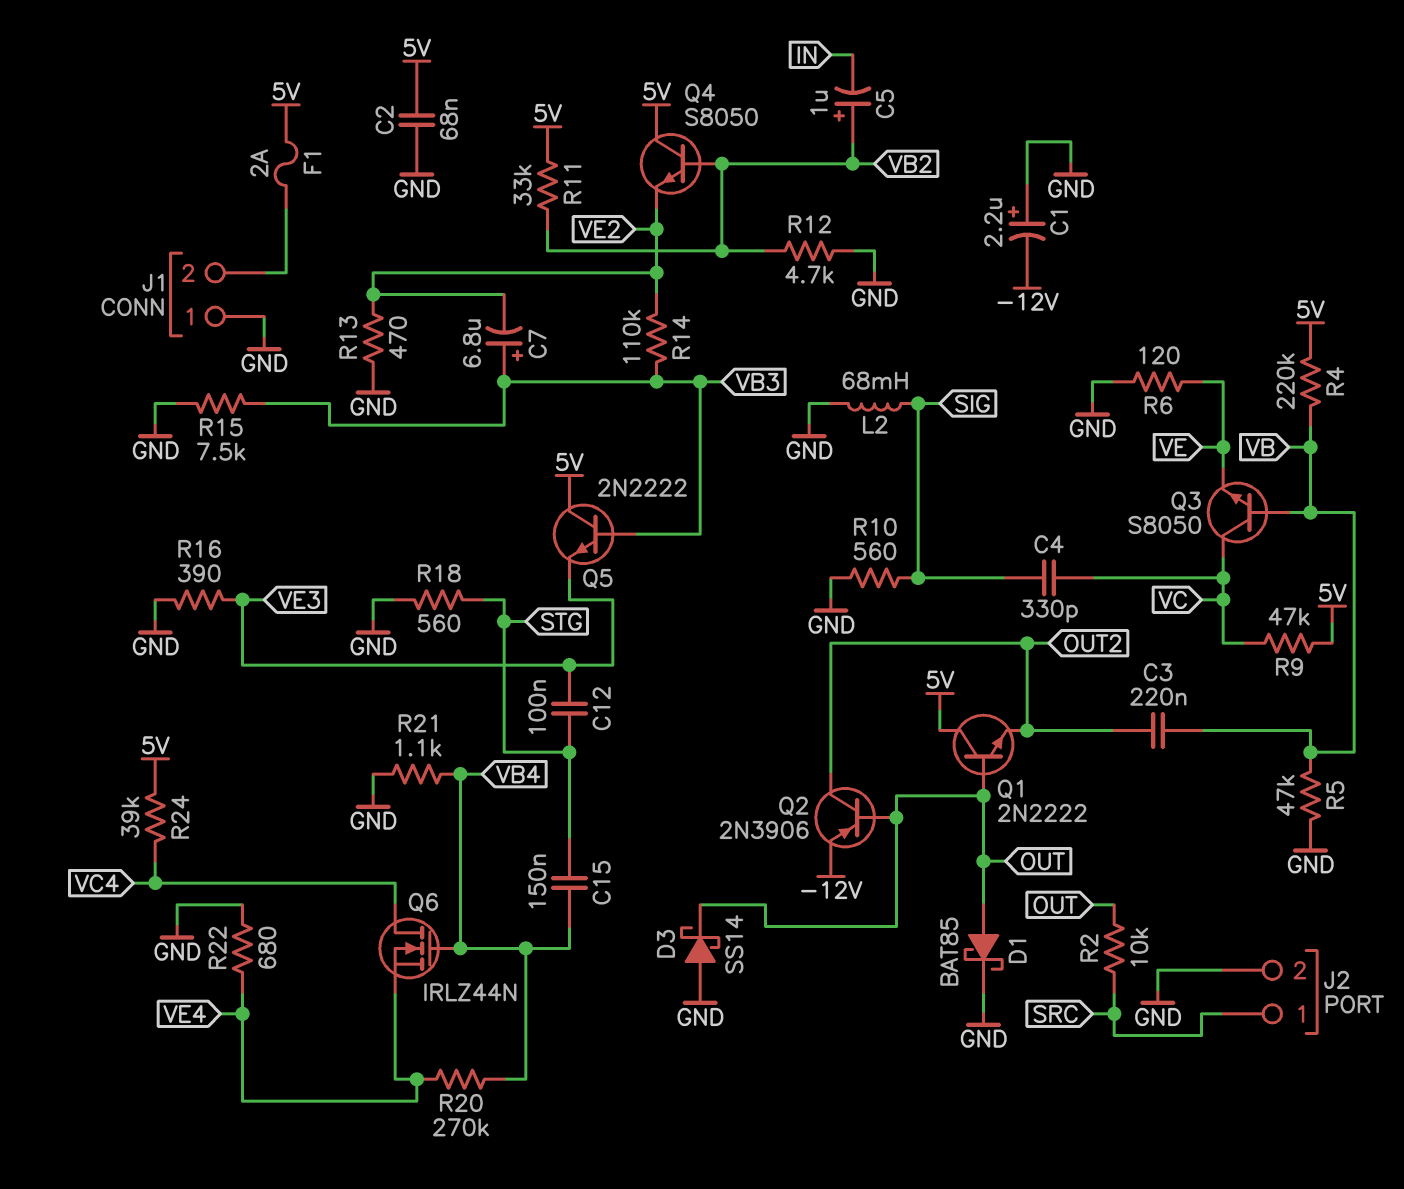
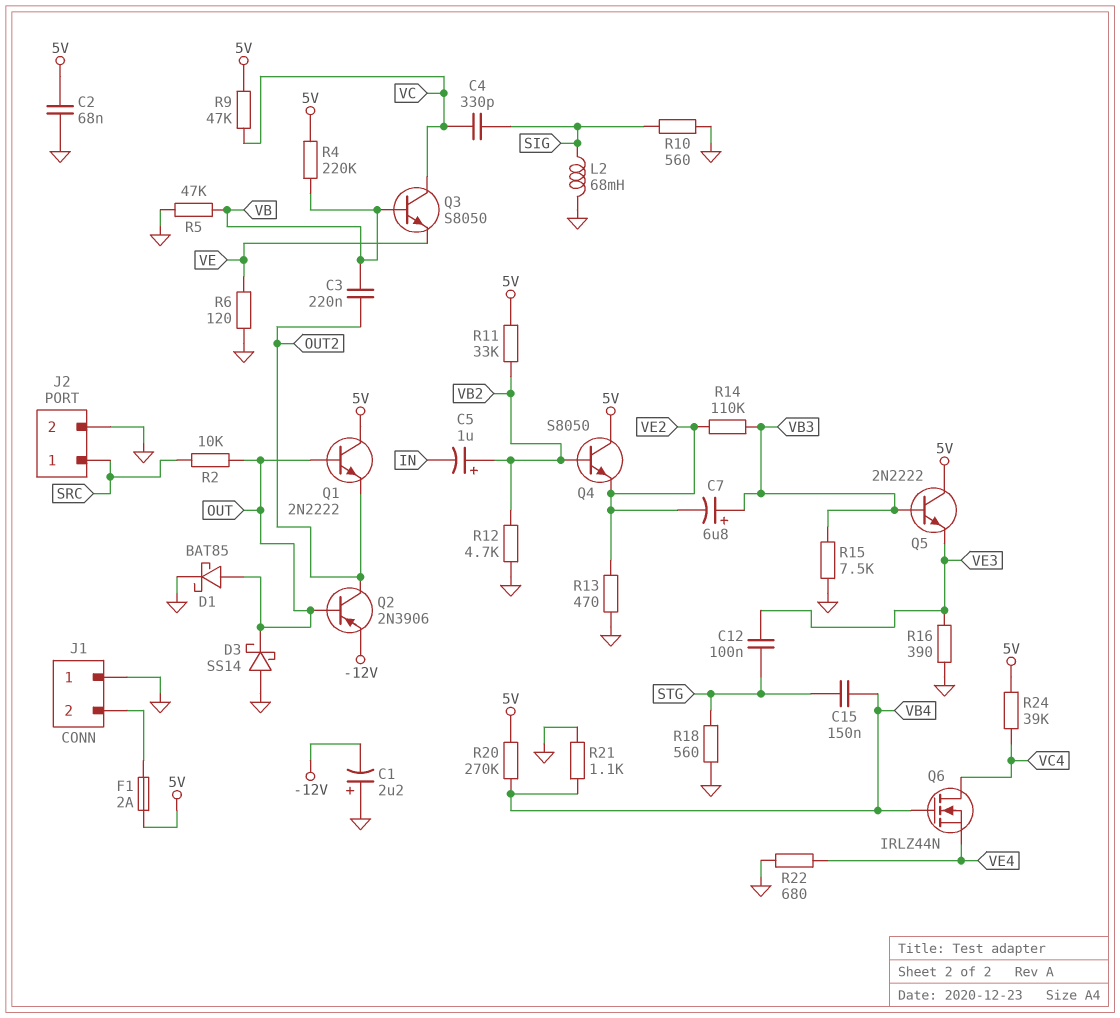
R20: 270k (VB4, VE4) -> 270k (5V, VB4)

